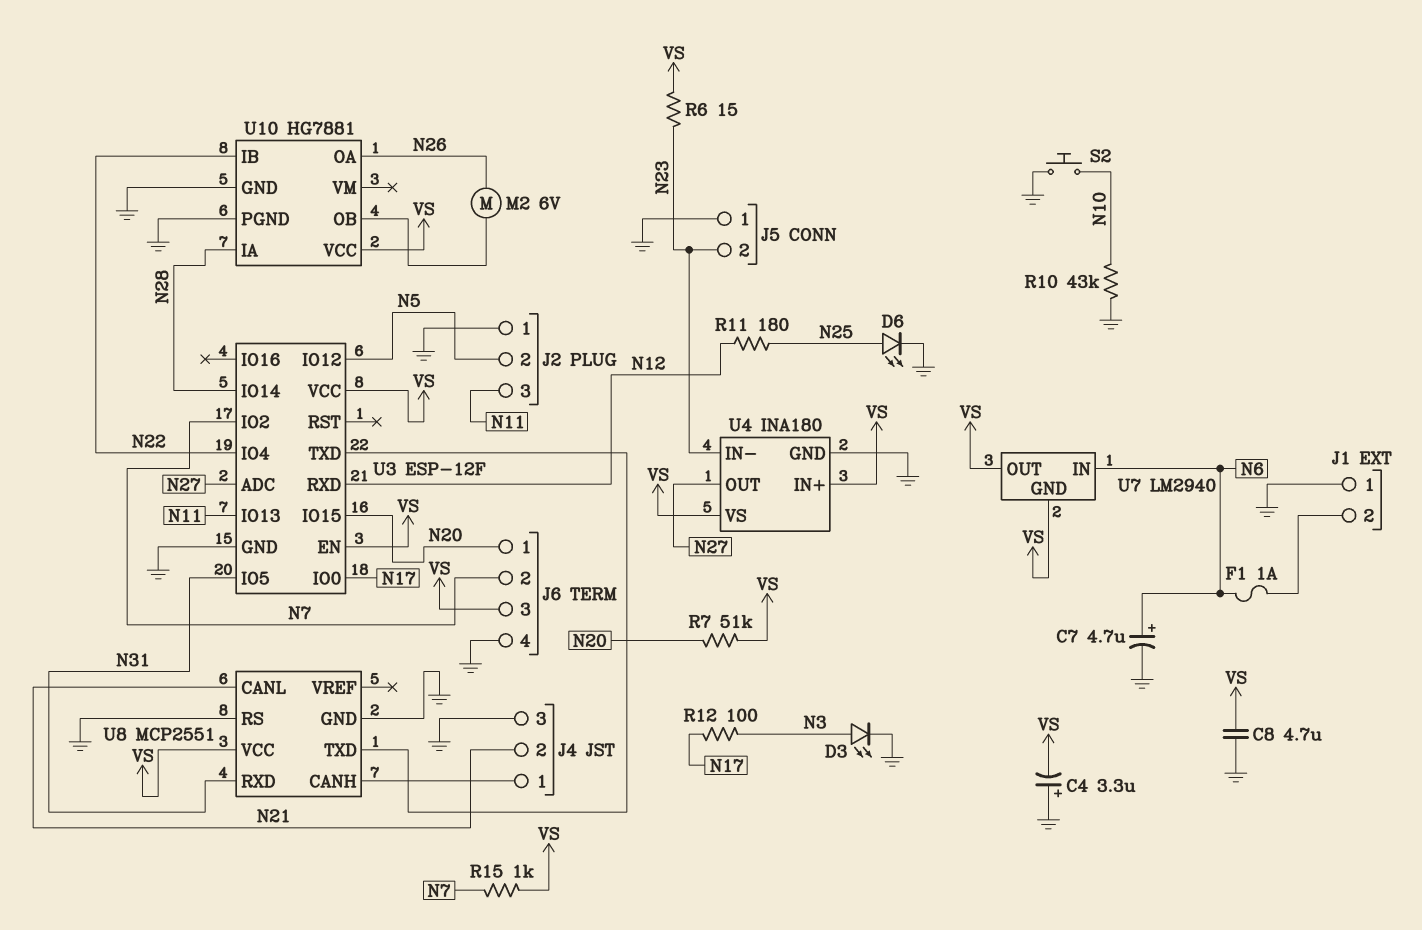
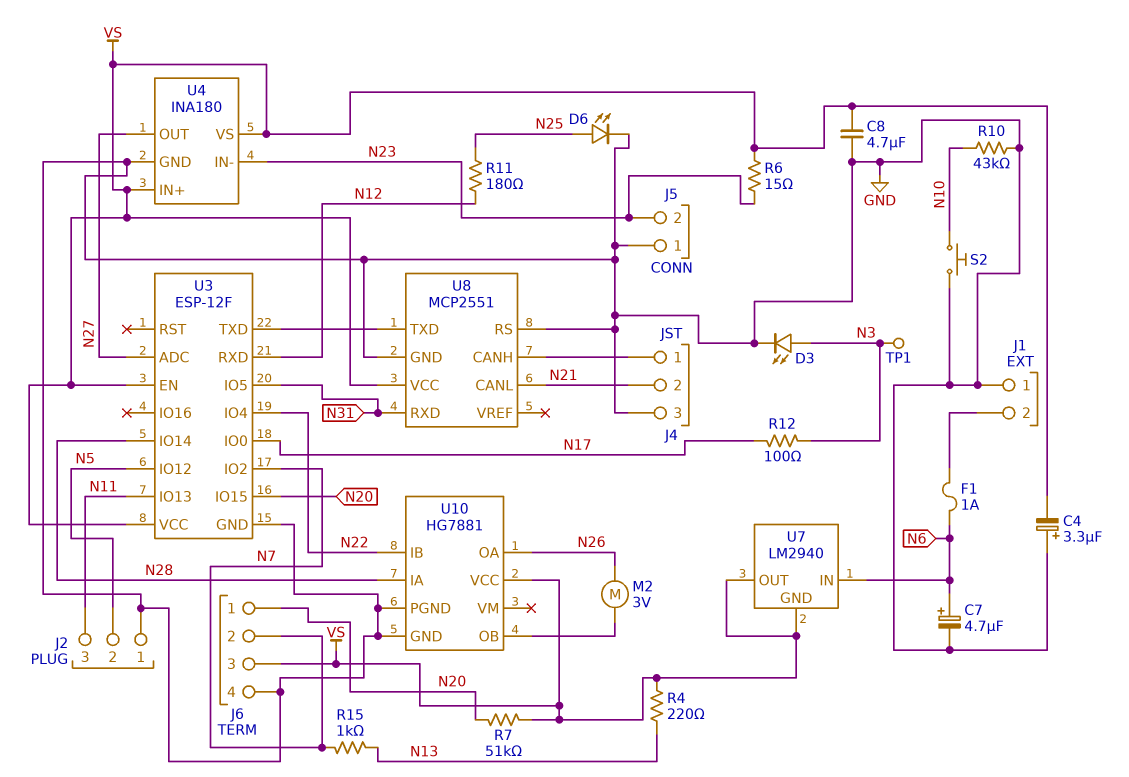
M2: motor 6V (N26, U10/OB) -> motor 3V (N26, U10/OB)
R4: none -> 220 (N13, VS)
R15: 1k (N7, VS) -> 1k (N7, N13)
TP1: none -> test point (N3)

